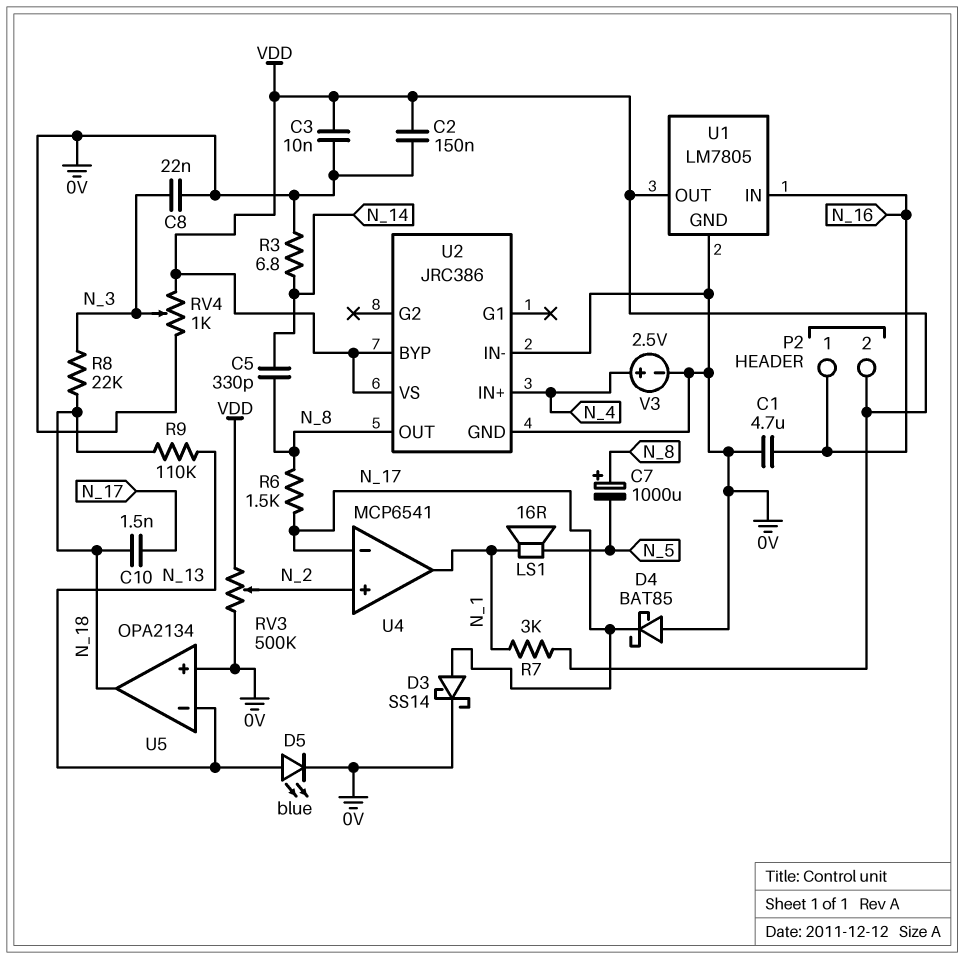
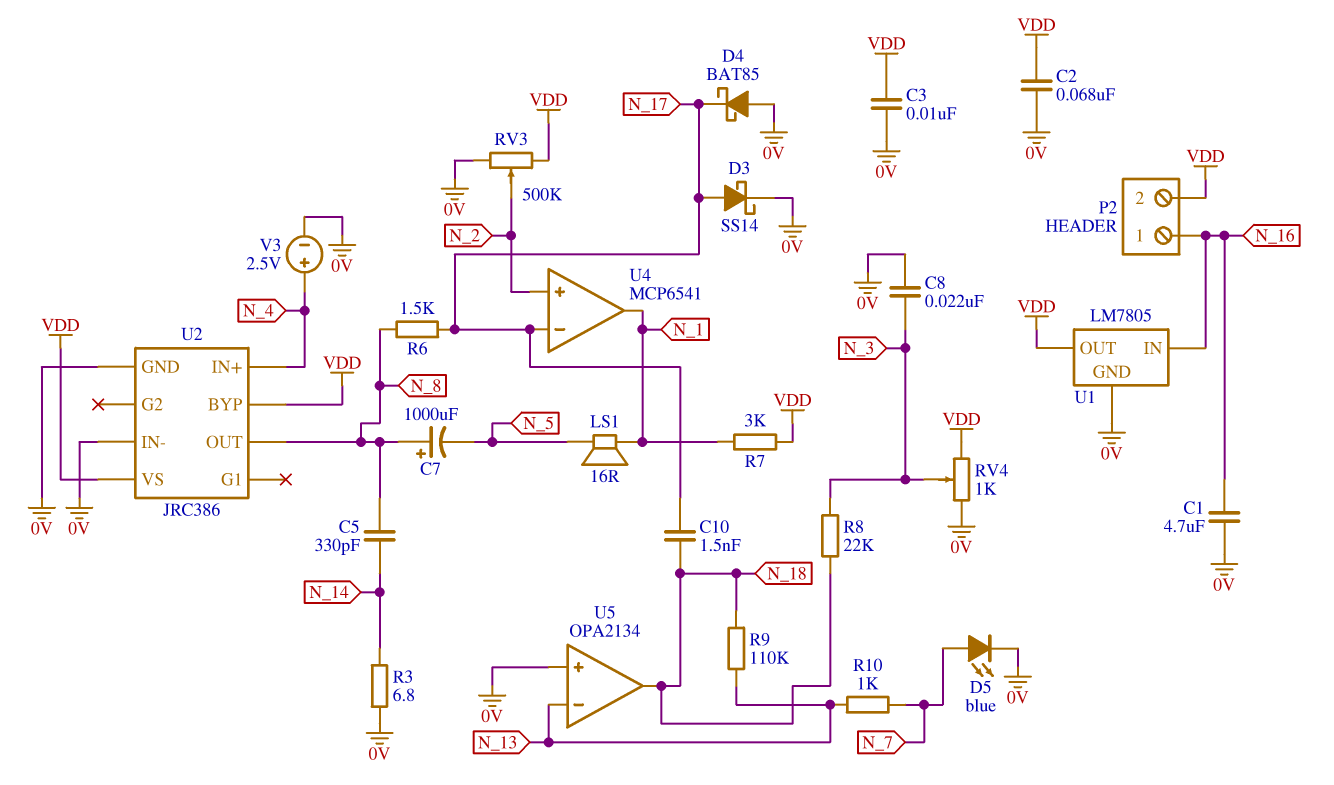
C2: 150nF (0V, VDD) -> 68nF (0V, VDD)
D5: LED blue (A N_13, K 0V) -> LED blue (A N_7, K 0V)
R10: none -> 1k (N_7, N_13)

